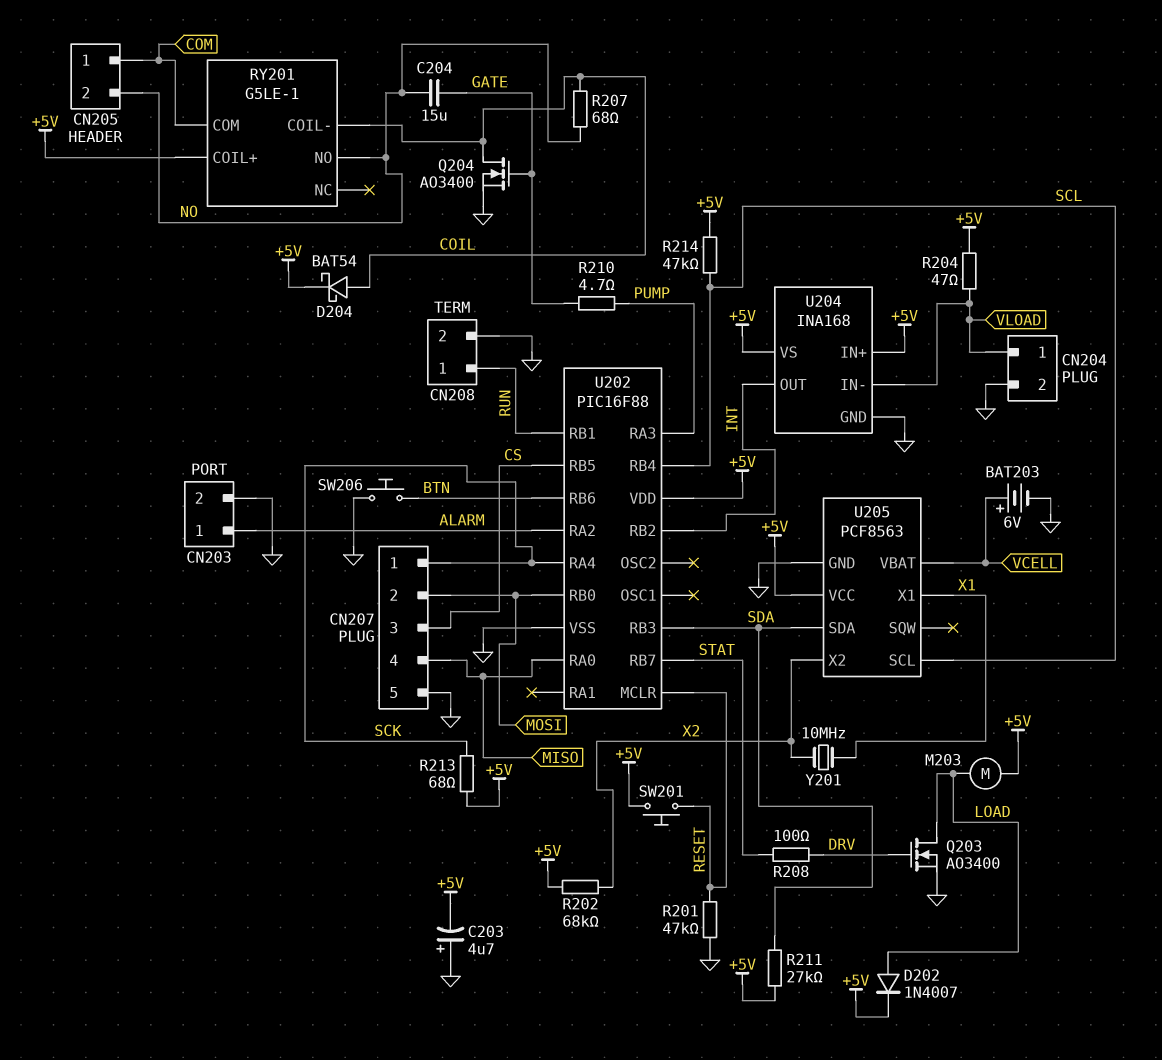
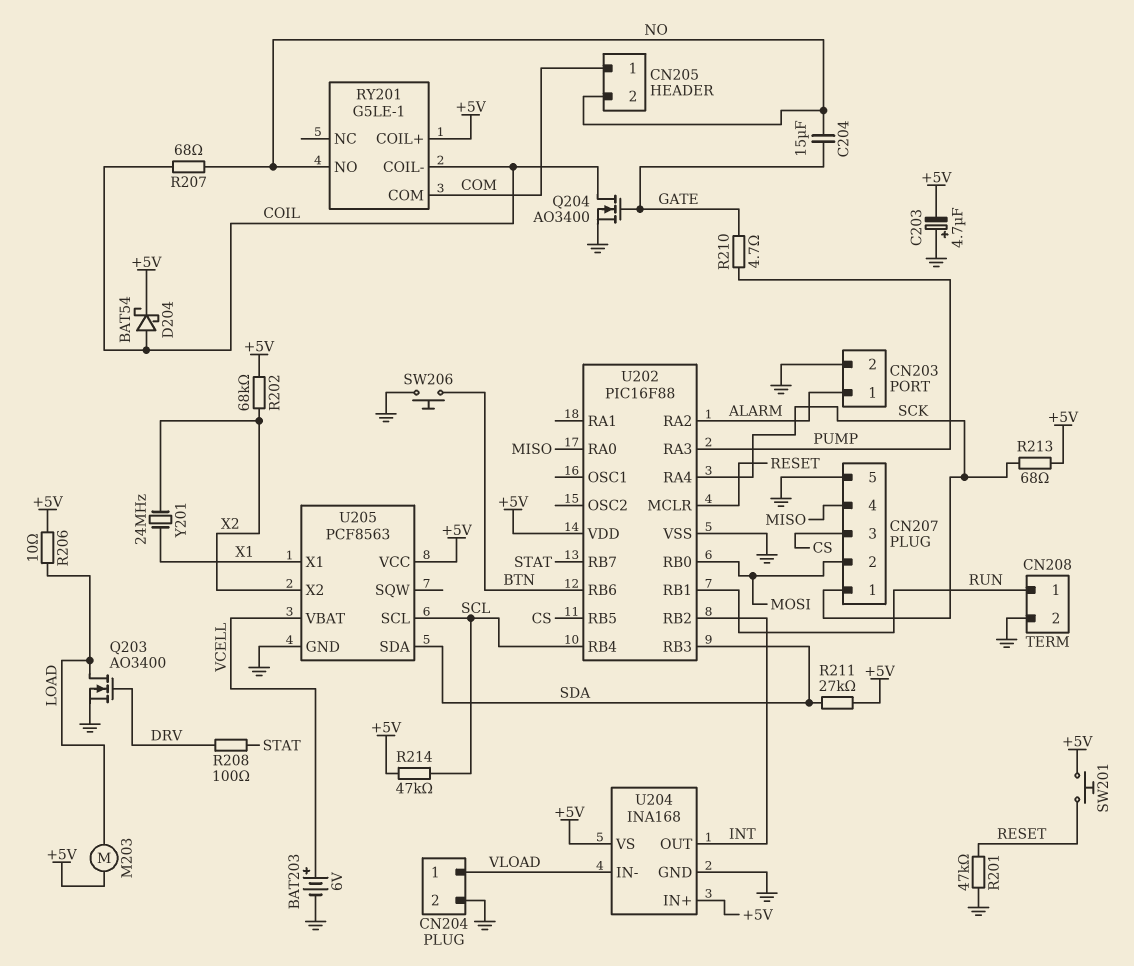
D202: diode 1N4007 (A LOAD, K +5V) -> none
R204: 47 (+5V, VLOAD) -> none
R206: none -> 10 (+5V, LOAD)
Y201: 10MHz (X1, X2) -> 24MHz (X1, X2)

